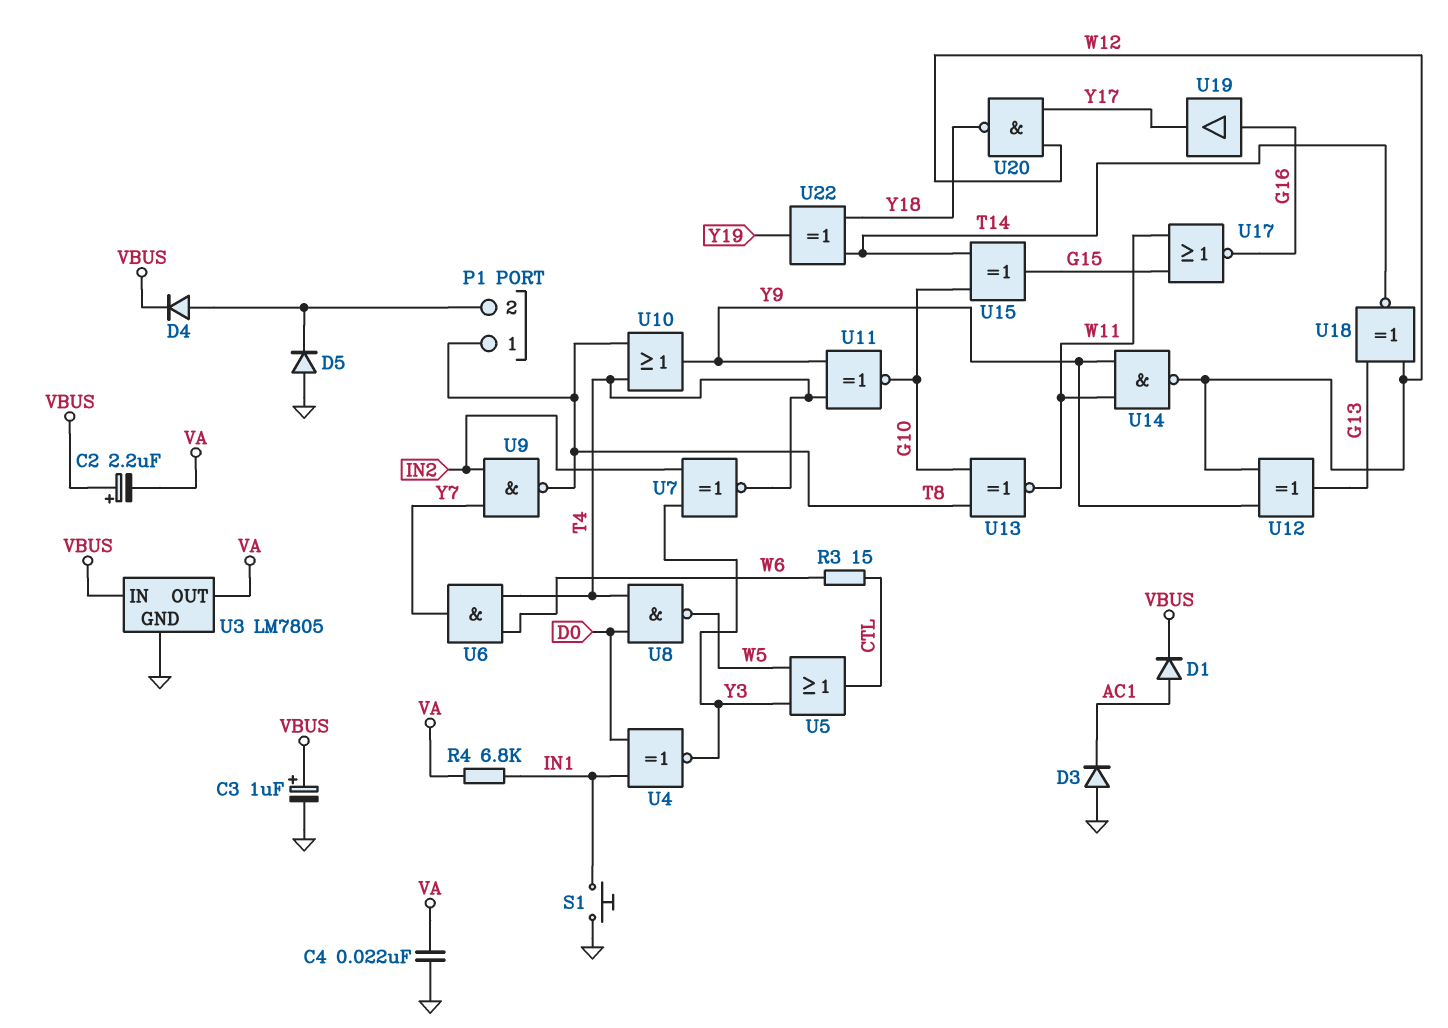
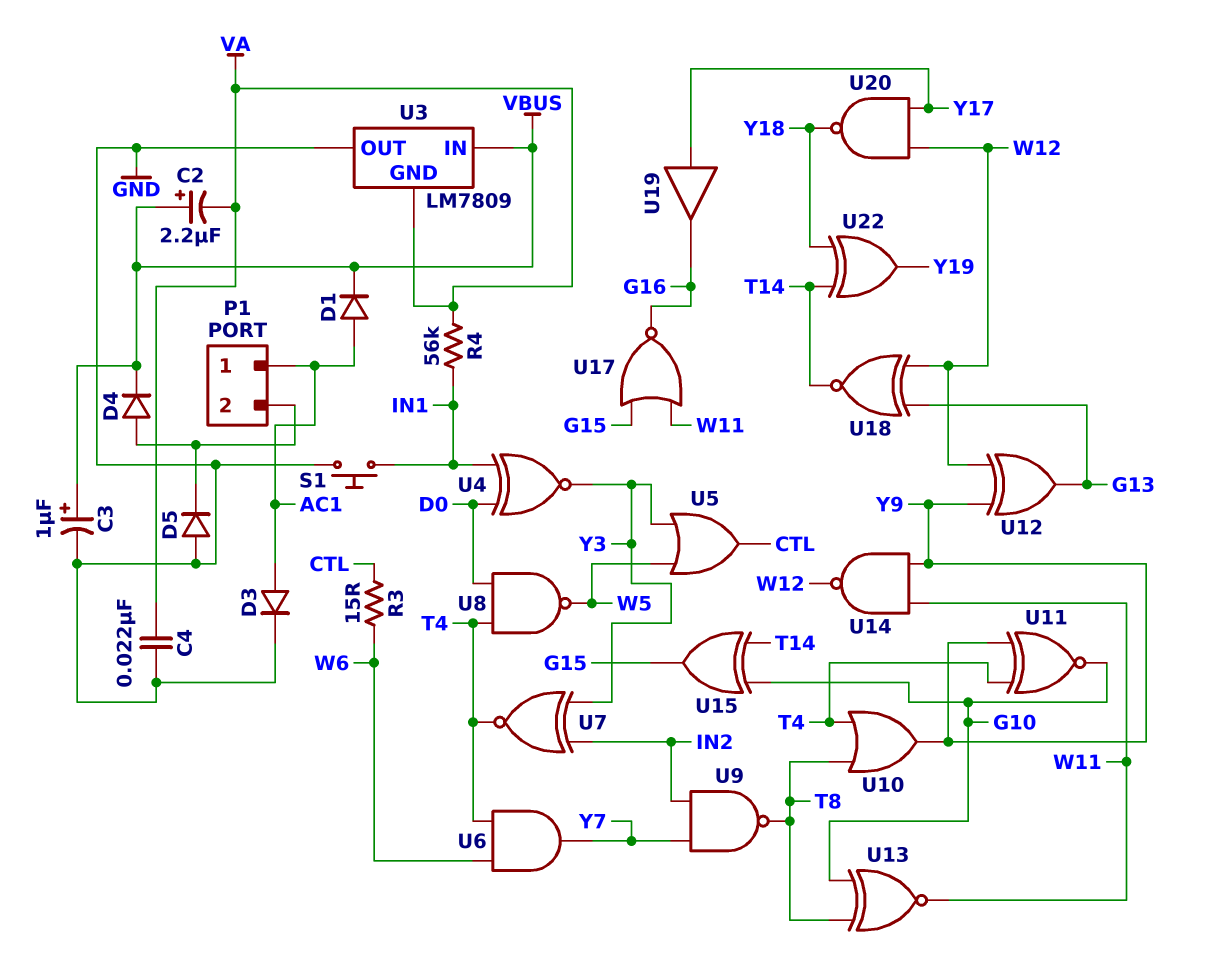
D3: diode (A GND, K AC1) -> diode (A AC1, K GND)
P1 pin 1: T8 -> AC1
R4: 6.8k (IN1, VA) -> 56k (IN1, VA)
U3: LM7805 -> LM7809
U3 pin GND: GND -> VA
U3 pin OUT: VA -> GND
U19: buffer (in G16, out Y17) -> buffer (in Y17, out G16)

